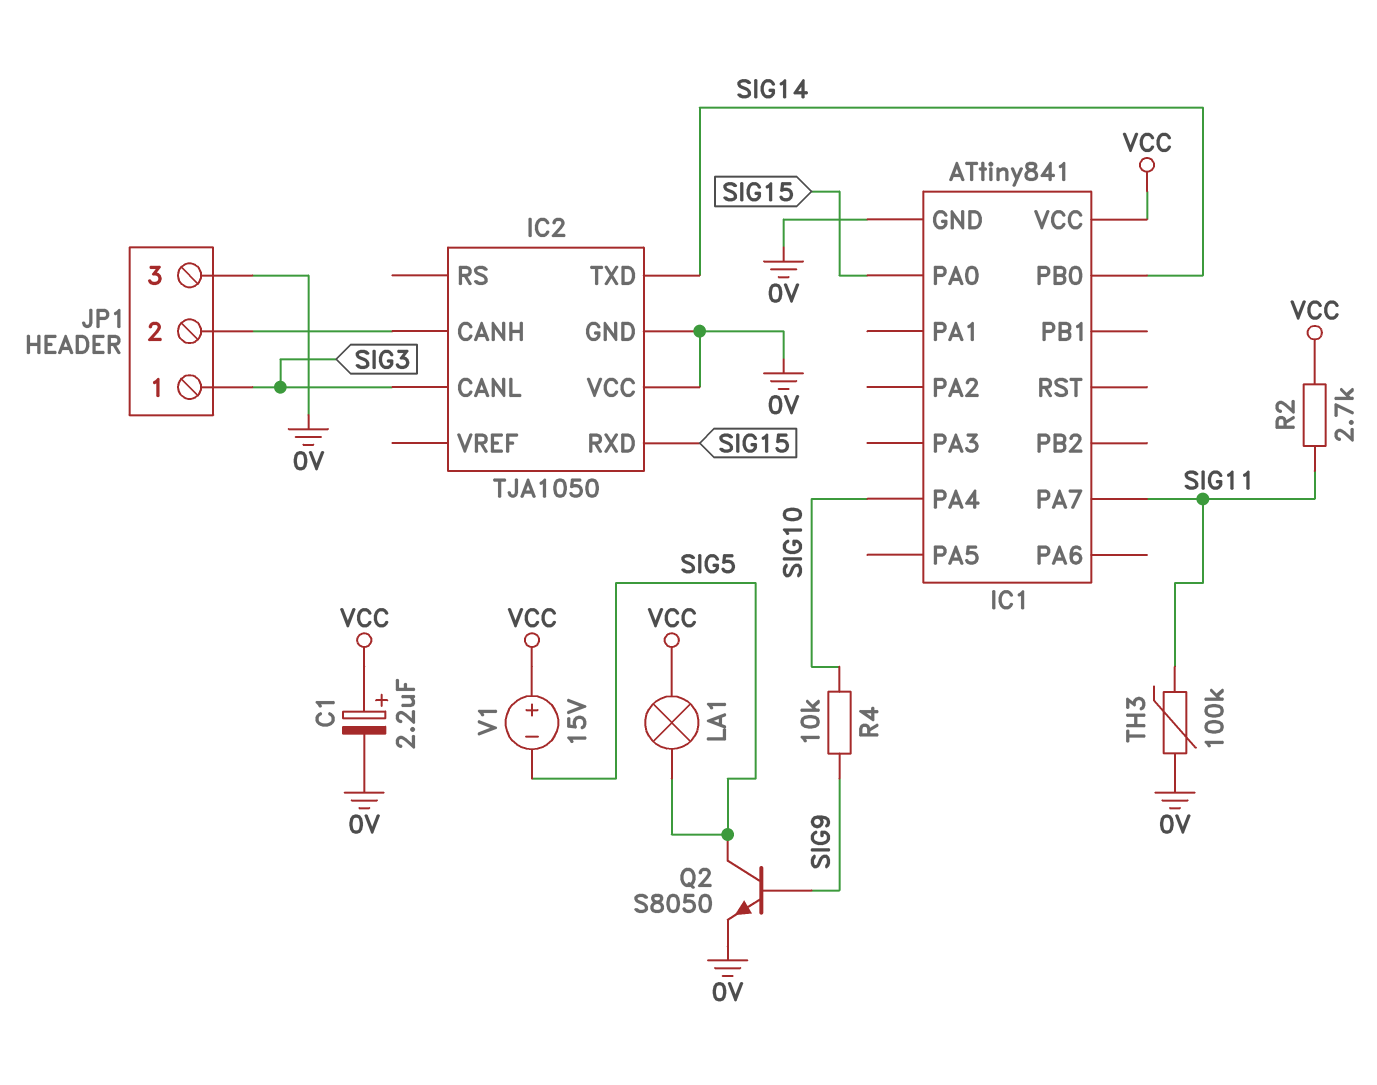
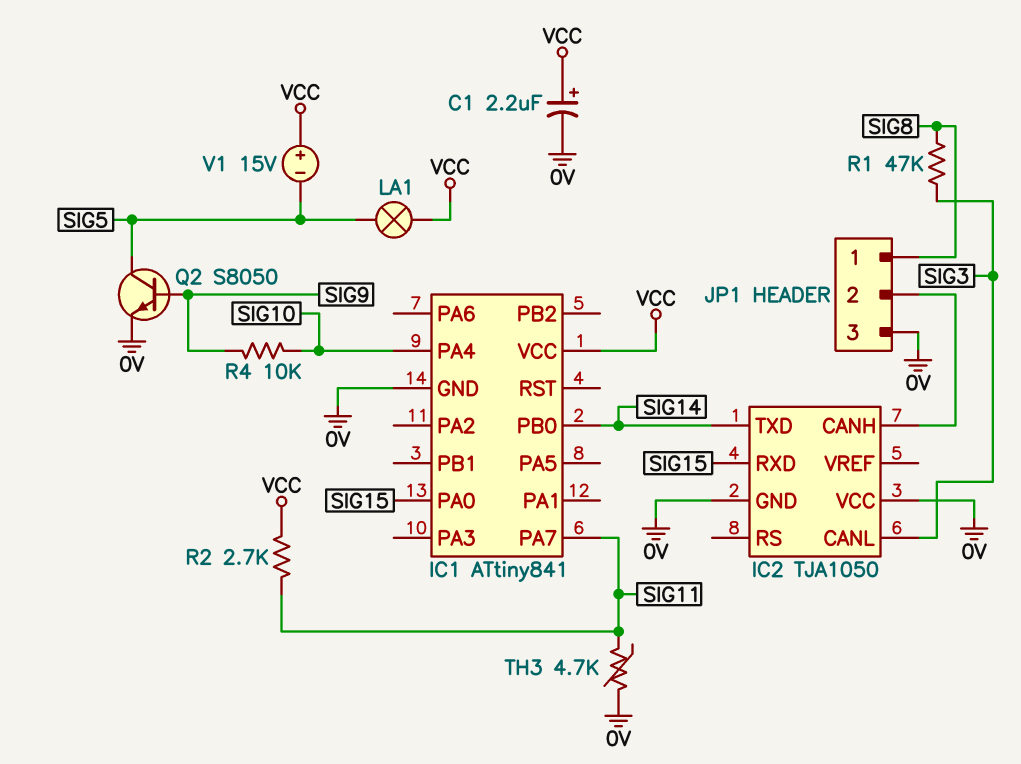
JP1 pin 1: SIG3 -> SIG8
R1: none -> 47k (SIG3, SIG8)
TH3: 100k (0V, SIG11) -> 4.7k (0V, SIG11)

